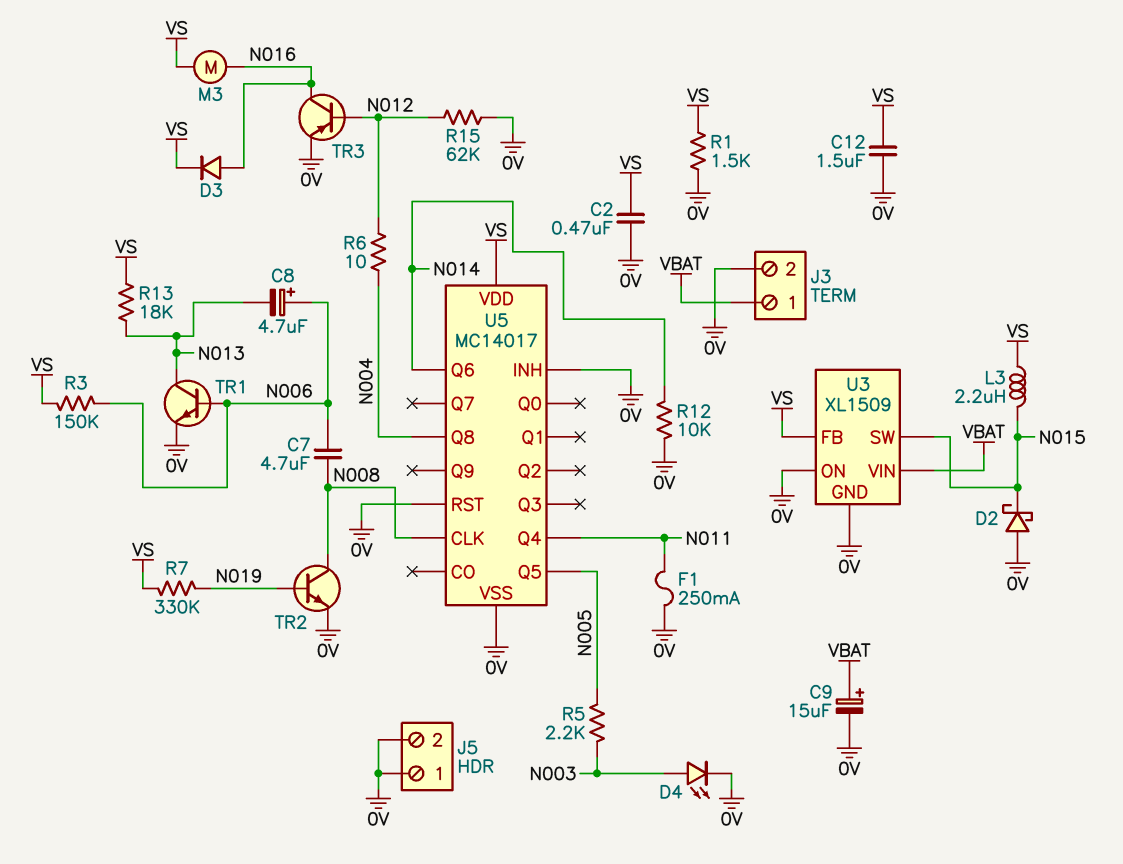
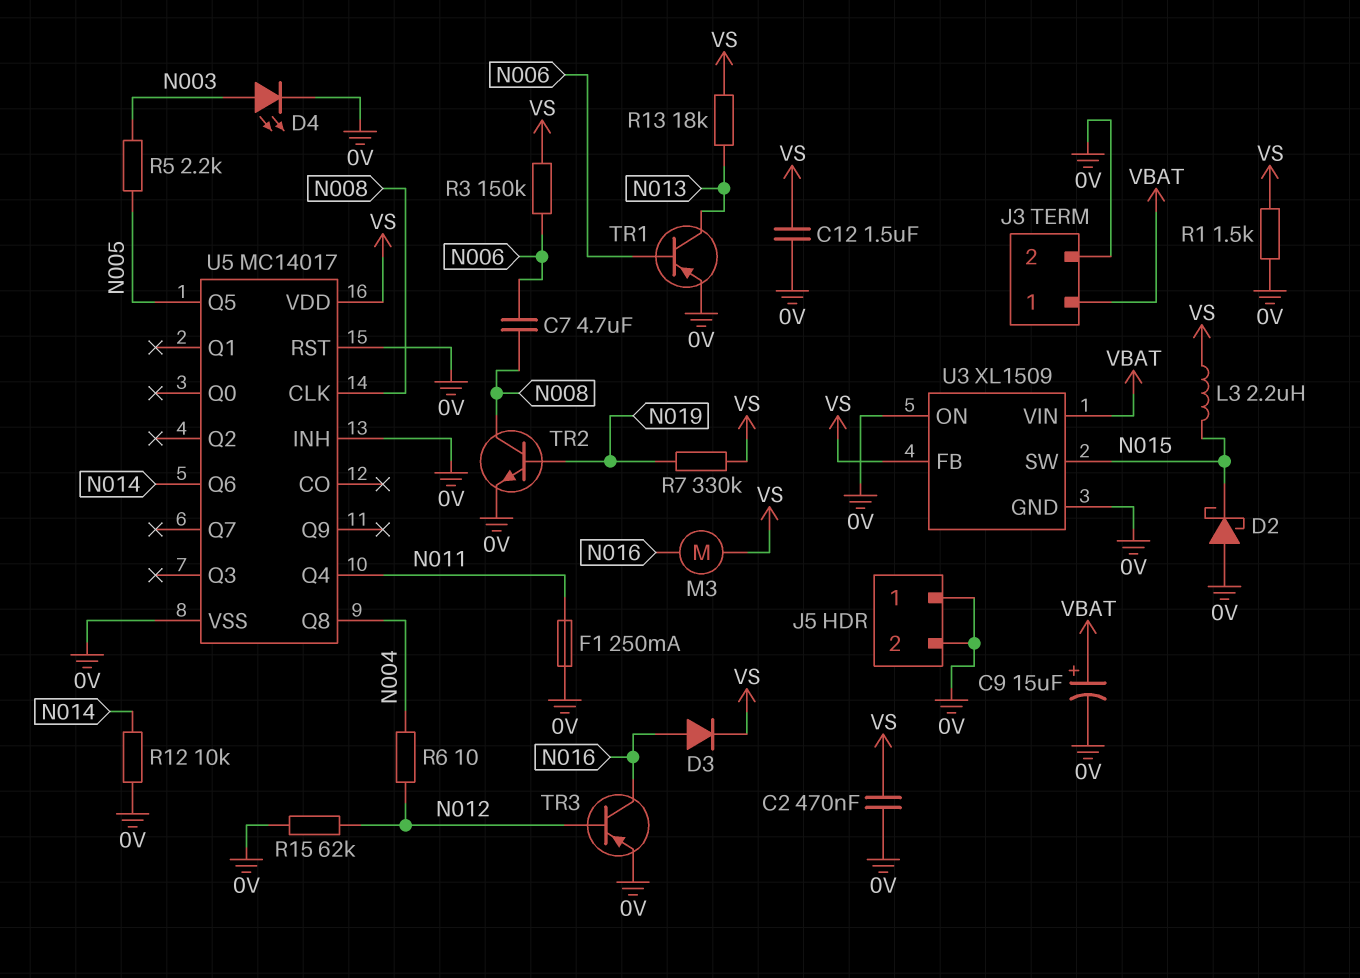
C8: 4.7uF (plus N006, minus N013) -> none
TR1: NPN (B N006, C N013, E 0V) -> PNP (B N006, C N013, E 0V)

